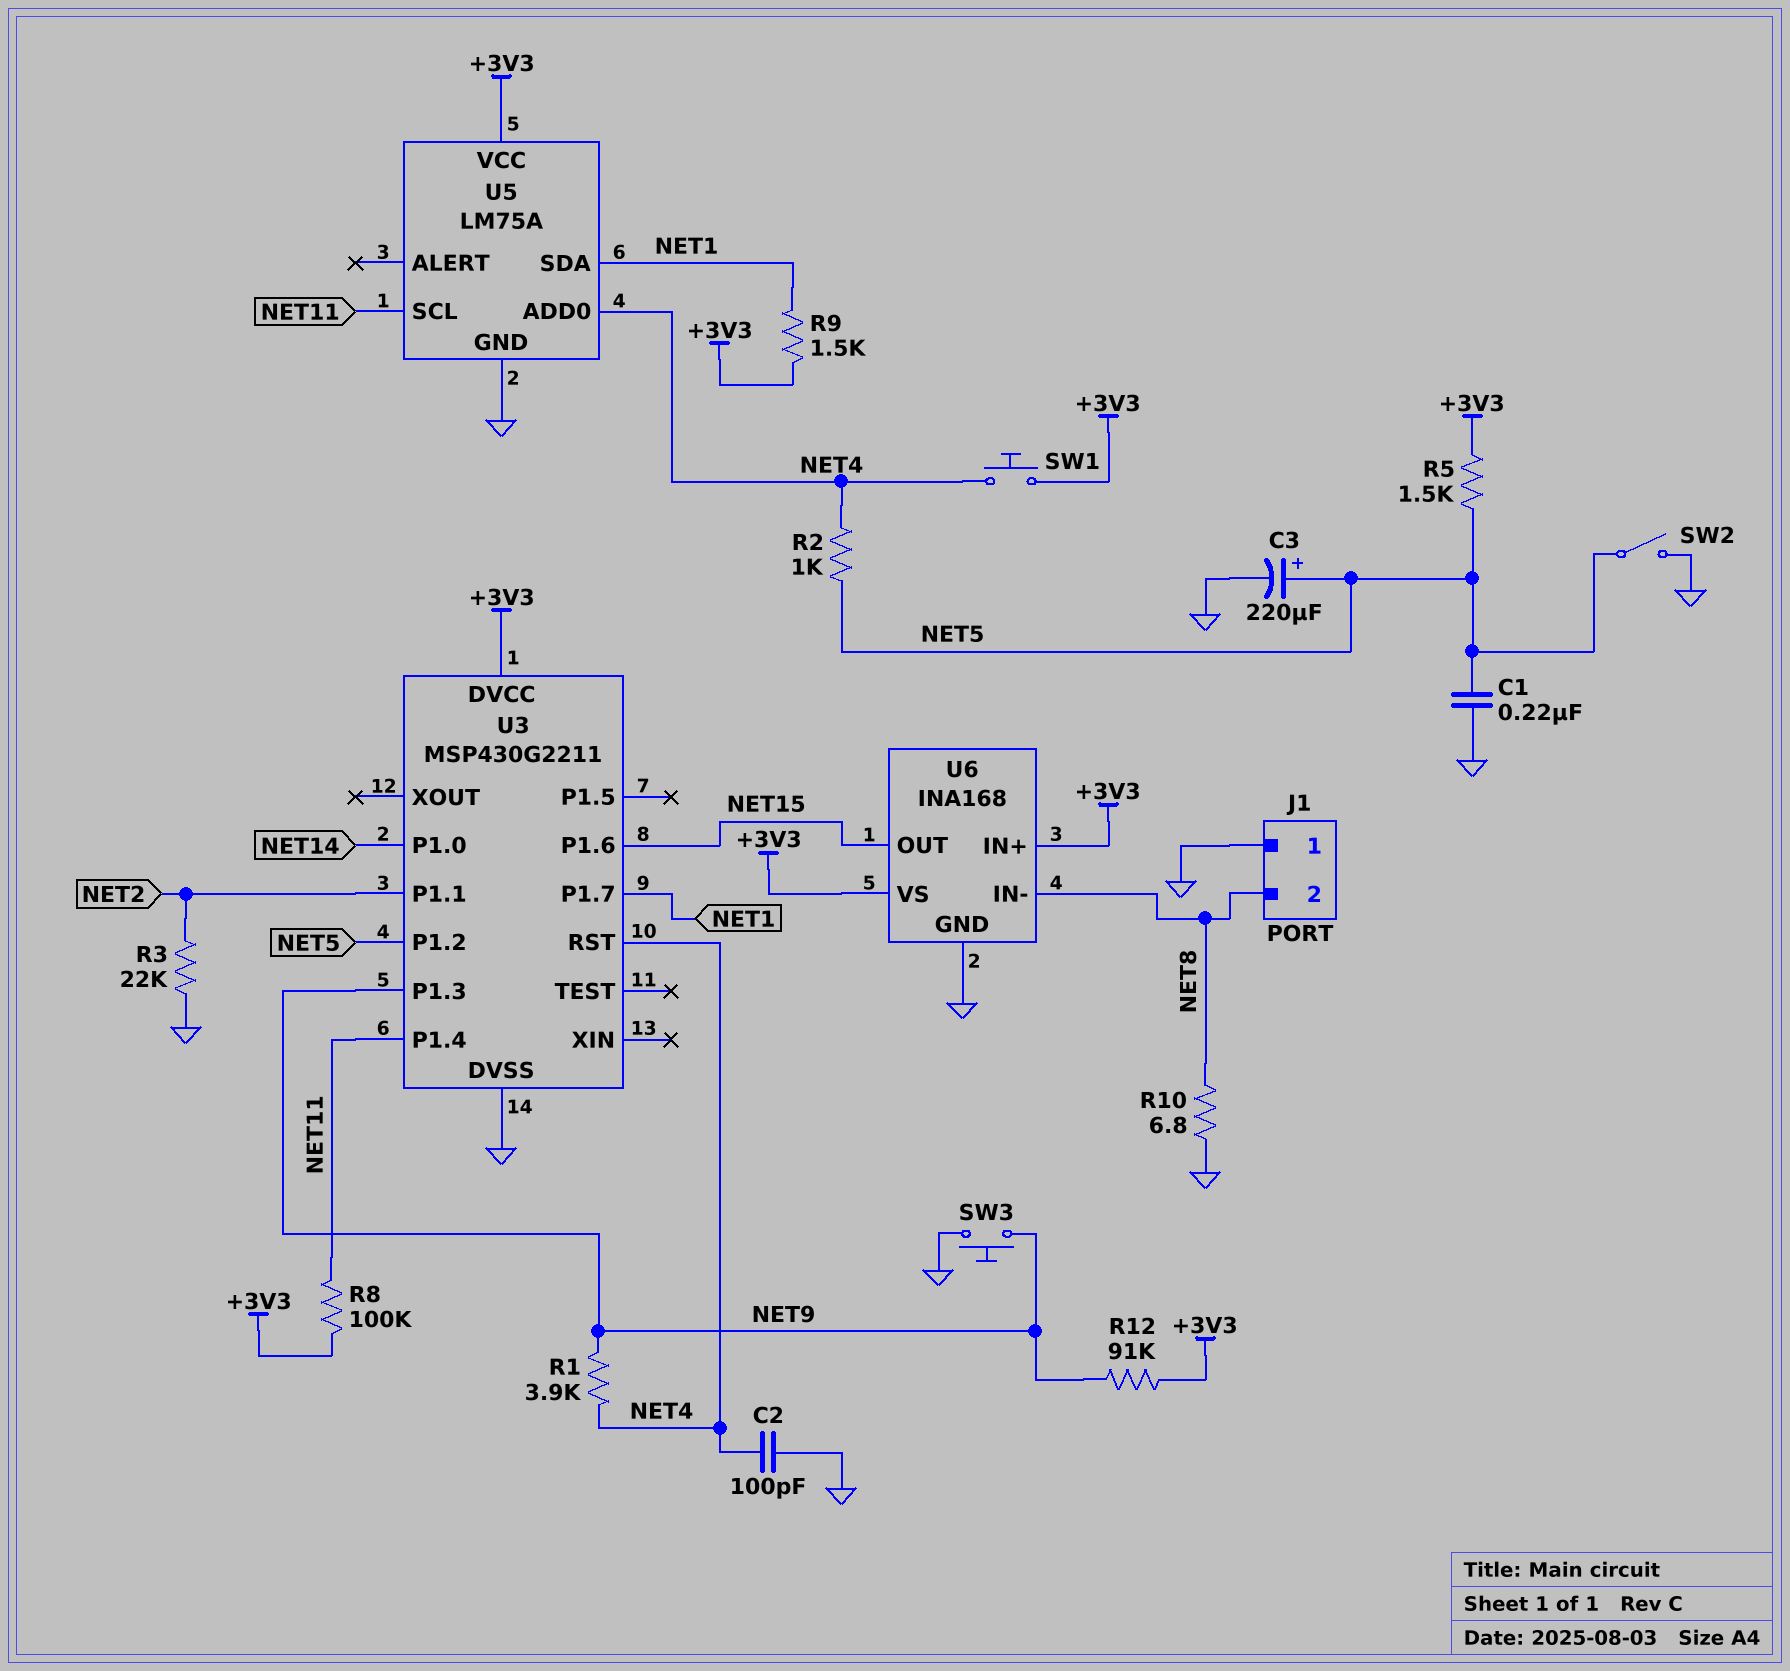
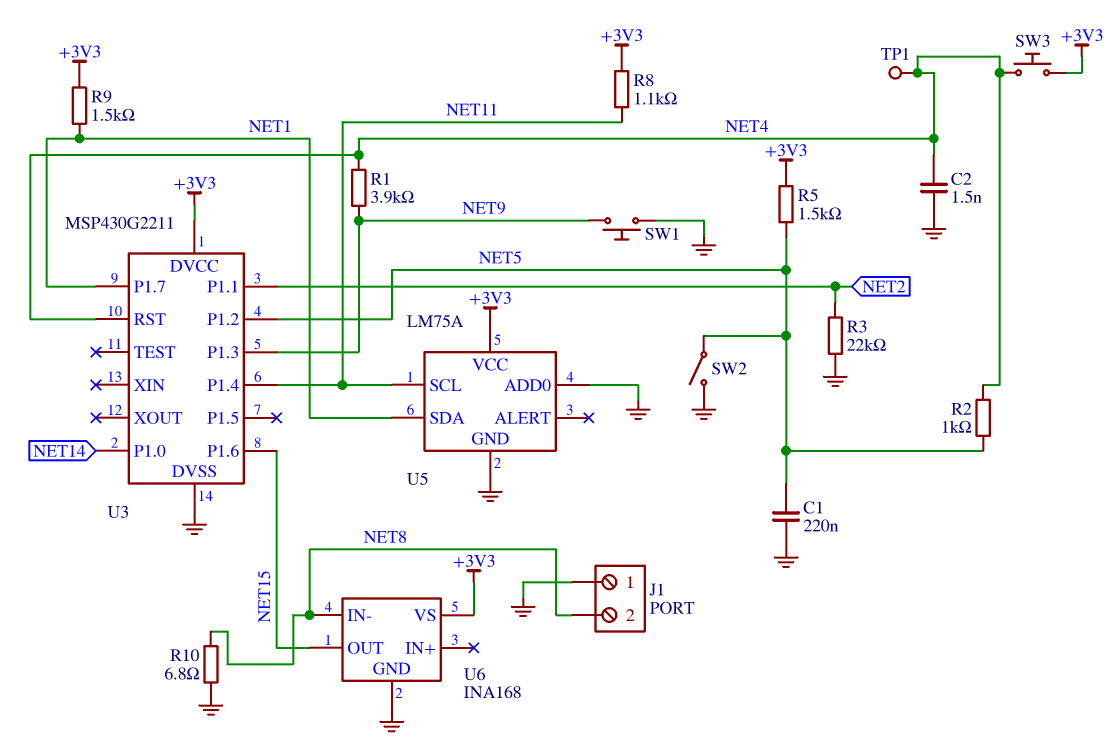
C2: 100pF (GND, NET4) -> 1.5nF (GND, NET4)
C3: 220uF (plus NET5, minus GND) -> none
R8: 100k (+3V3, NET11) -> 1.1k (+3V3, NET11)
R12: 91k (+3V3, NET9) -> none
SW1: button (+3V3, NET4) -> button (GND, NET9)
SW3: button (GND, NET9) -> button (+3V3, NET4)
TP1: none -> test point (NET4)
U5 pin ADD0: NET4 -> GND
U6 pin IN+: +3V3 -> none

